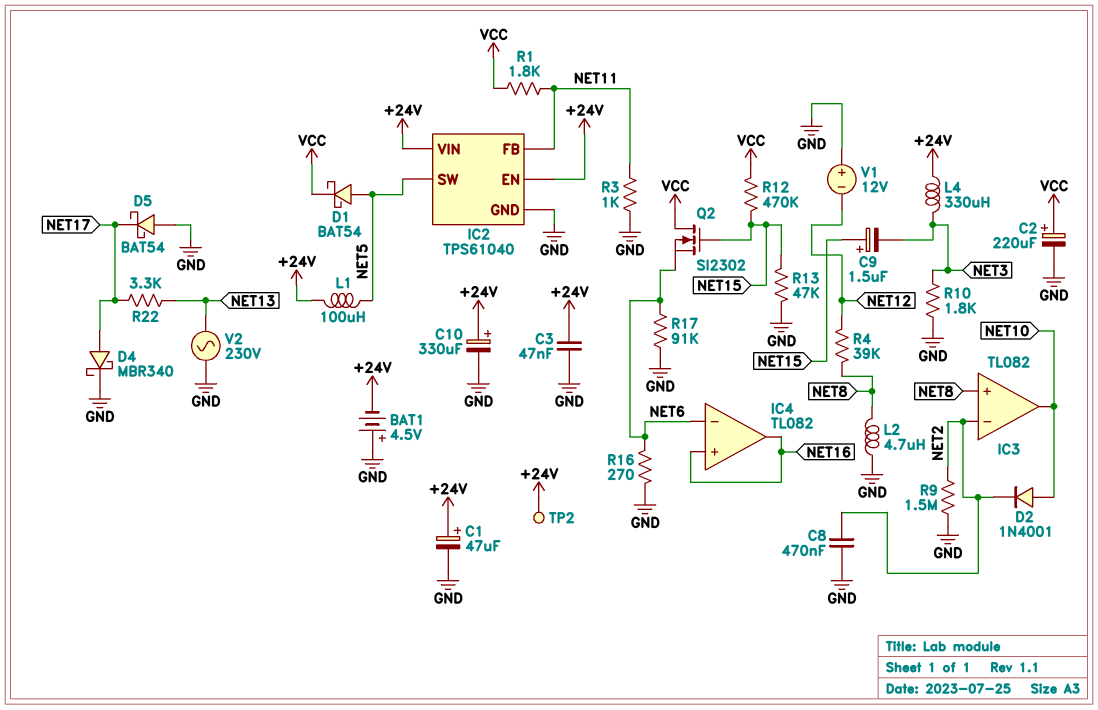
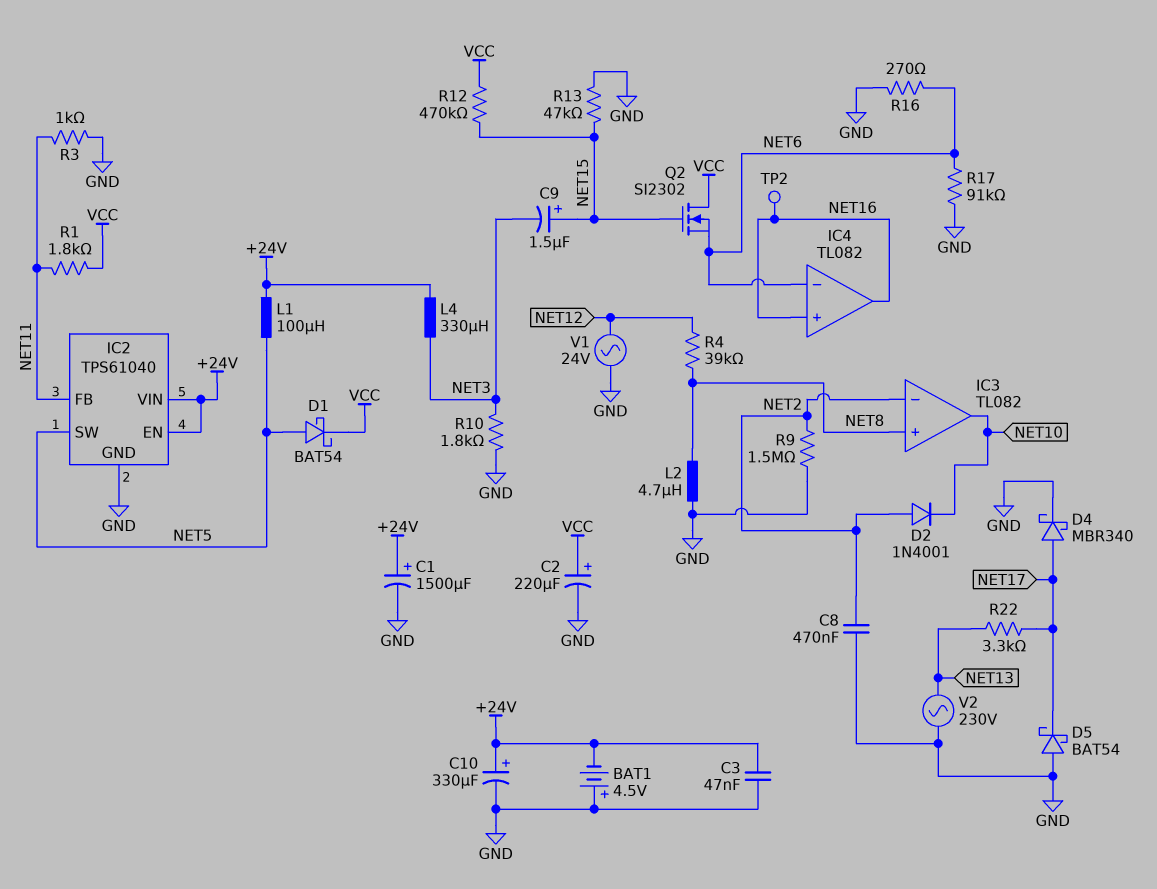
C1: 47uF (plus +24V, minus GND) -> 1500uF (plus +24V, minus GND)
D2: diode 1N4001 (A NET10, K NET2) -> diode 1N4001 (A NET2, K NET10)
TP2: test point (+24V) -> test point (NET16)
V1: 12V (plus GND, minus NET12) -> AC 24V (GND, NET12)

